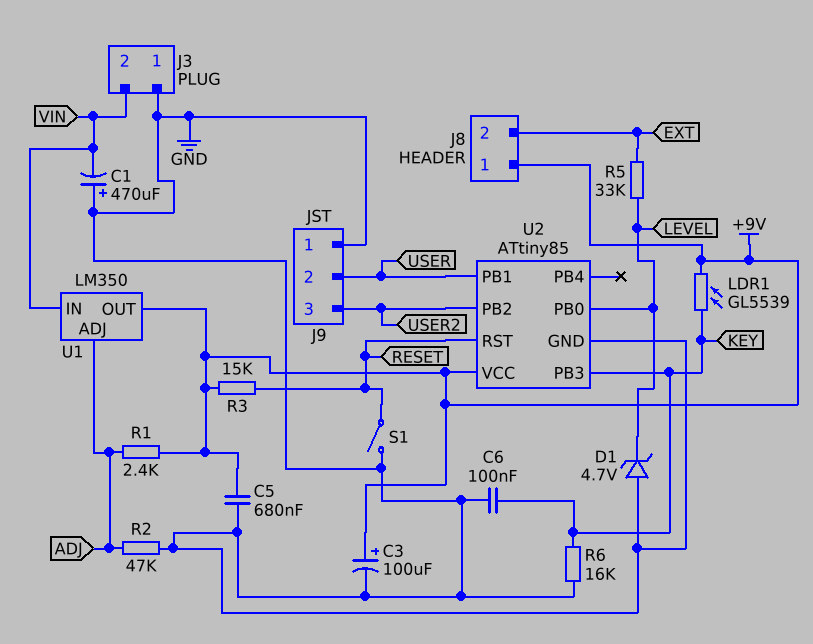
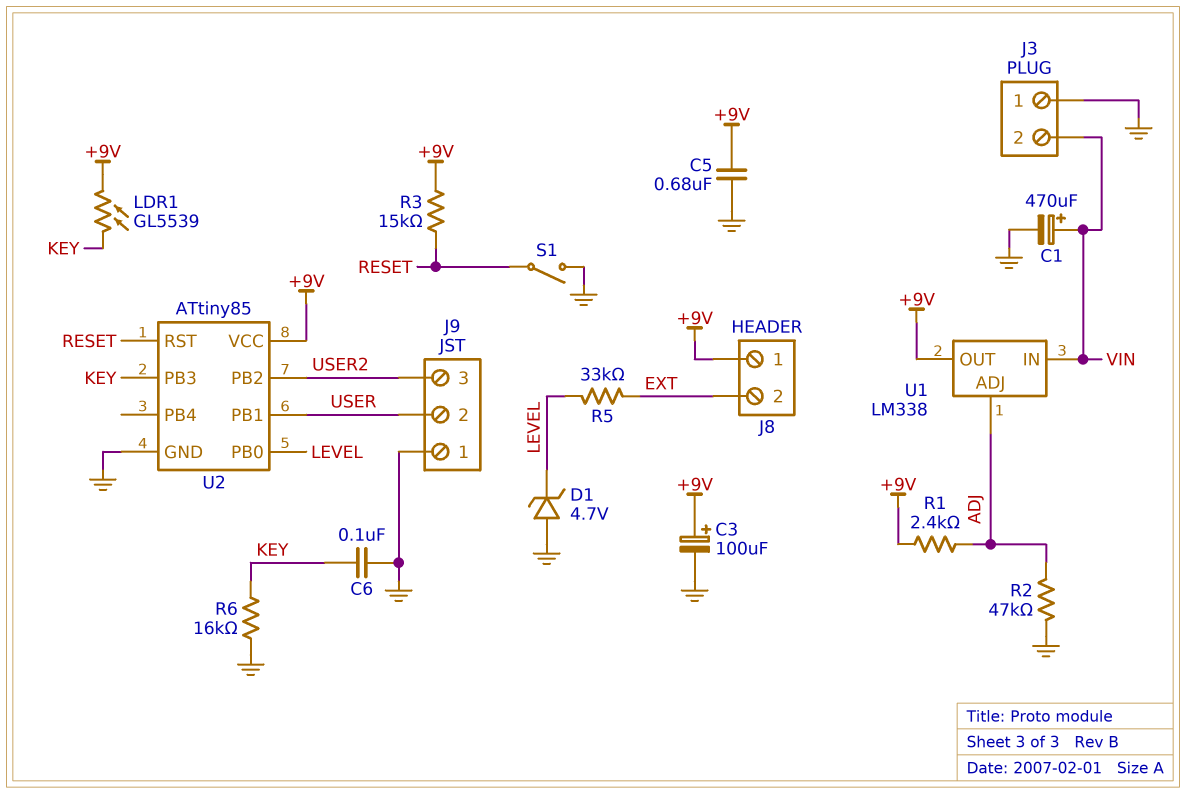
C1: 470uF (plus GND, minus VIN) -> 470uF (plus VIN, minus GND)
U1: LM350 -> LM338

